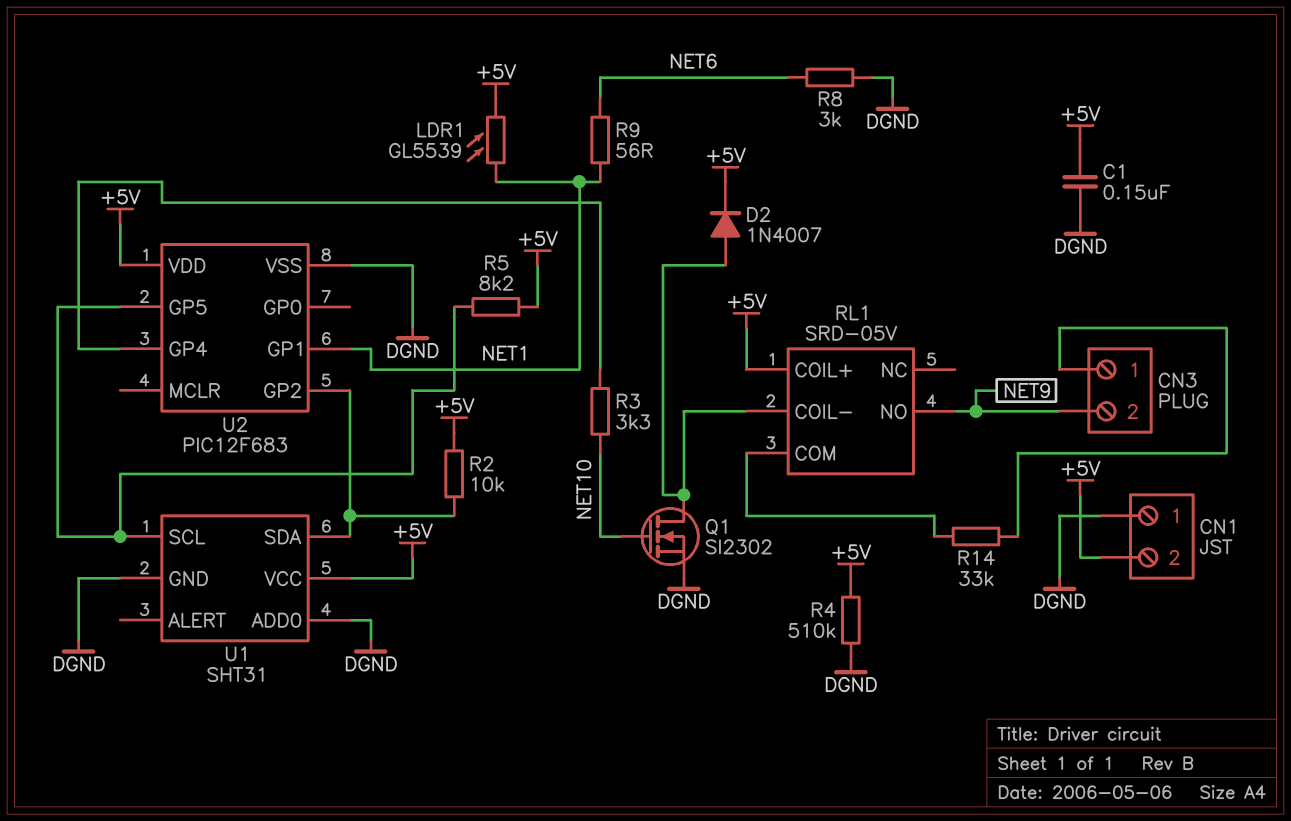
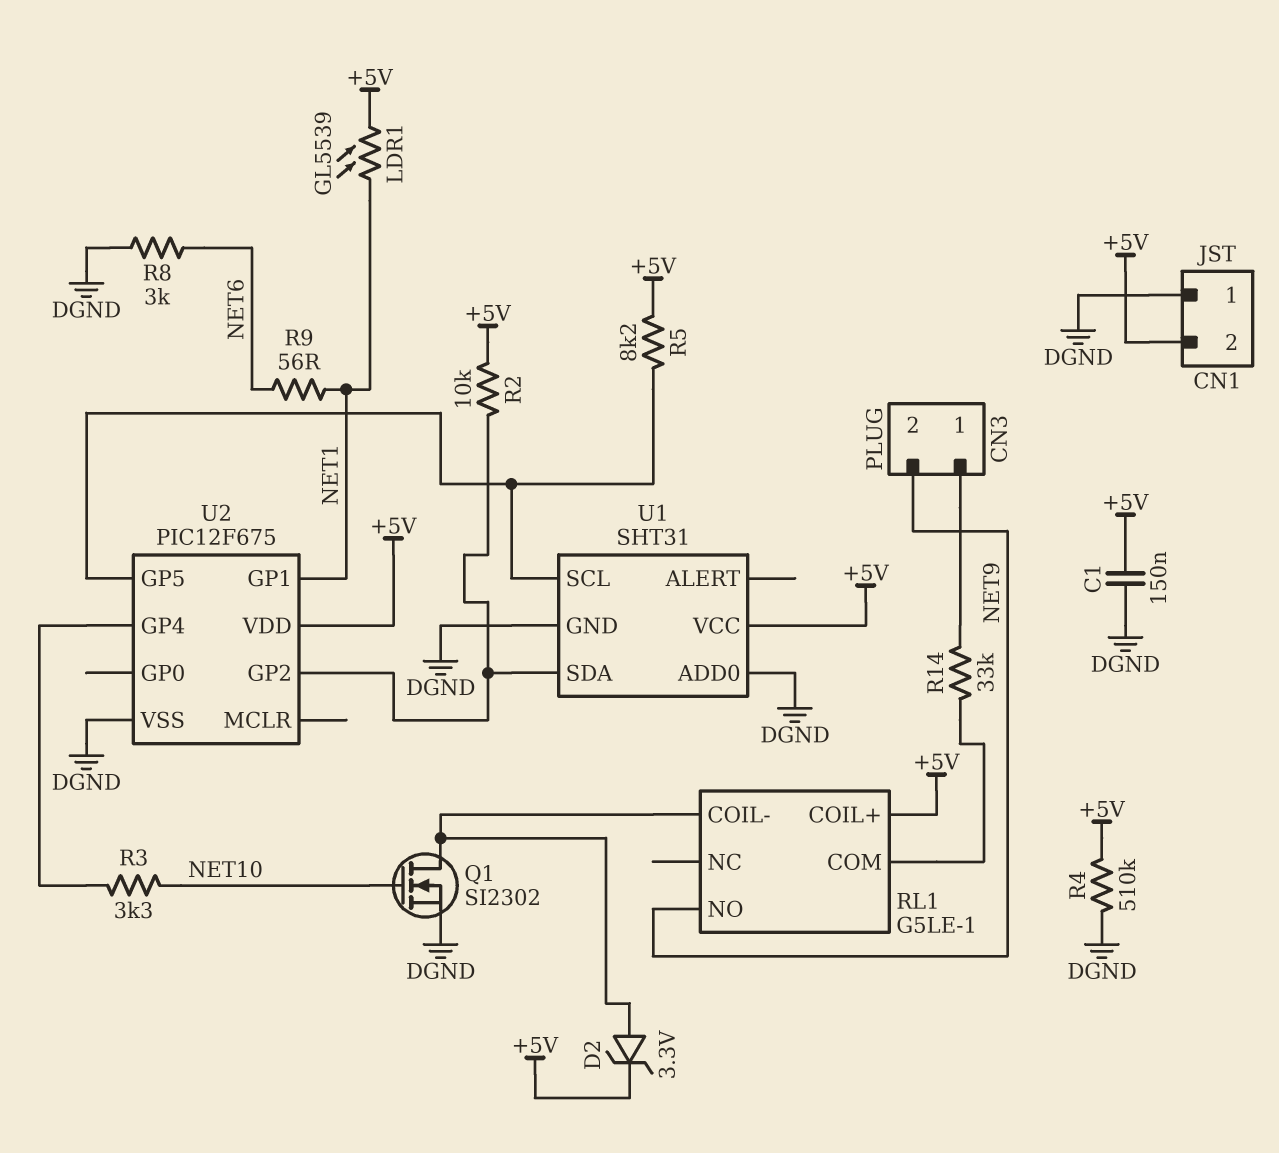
D2: diode 1N4007 (A RL1/COIL-, K +5V) -> zener 3.3V (A RL1/COIL-, K +5V)
RL1: SRD-05V -> G5LE-1
U2: PIC12F683 -> PIC12F675

